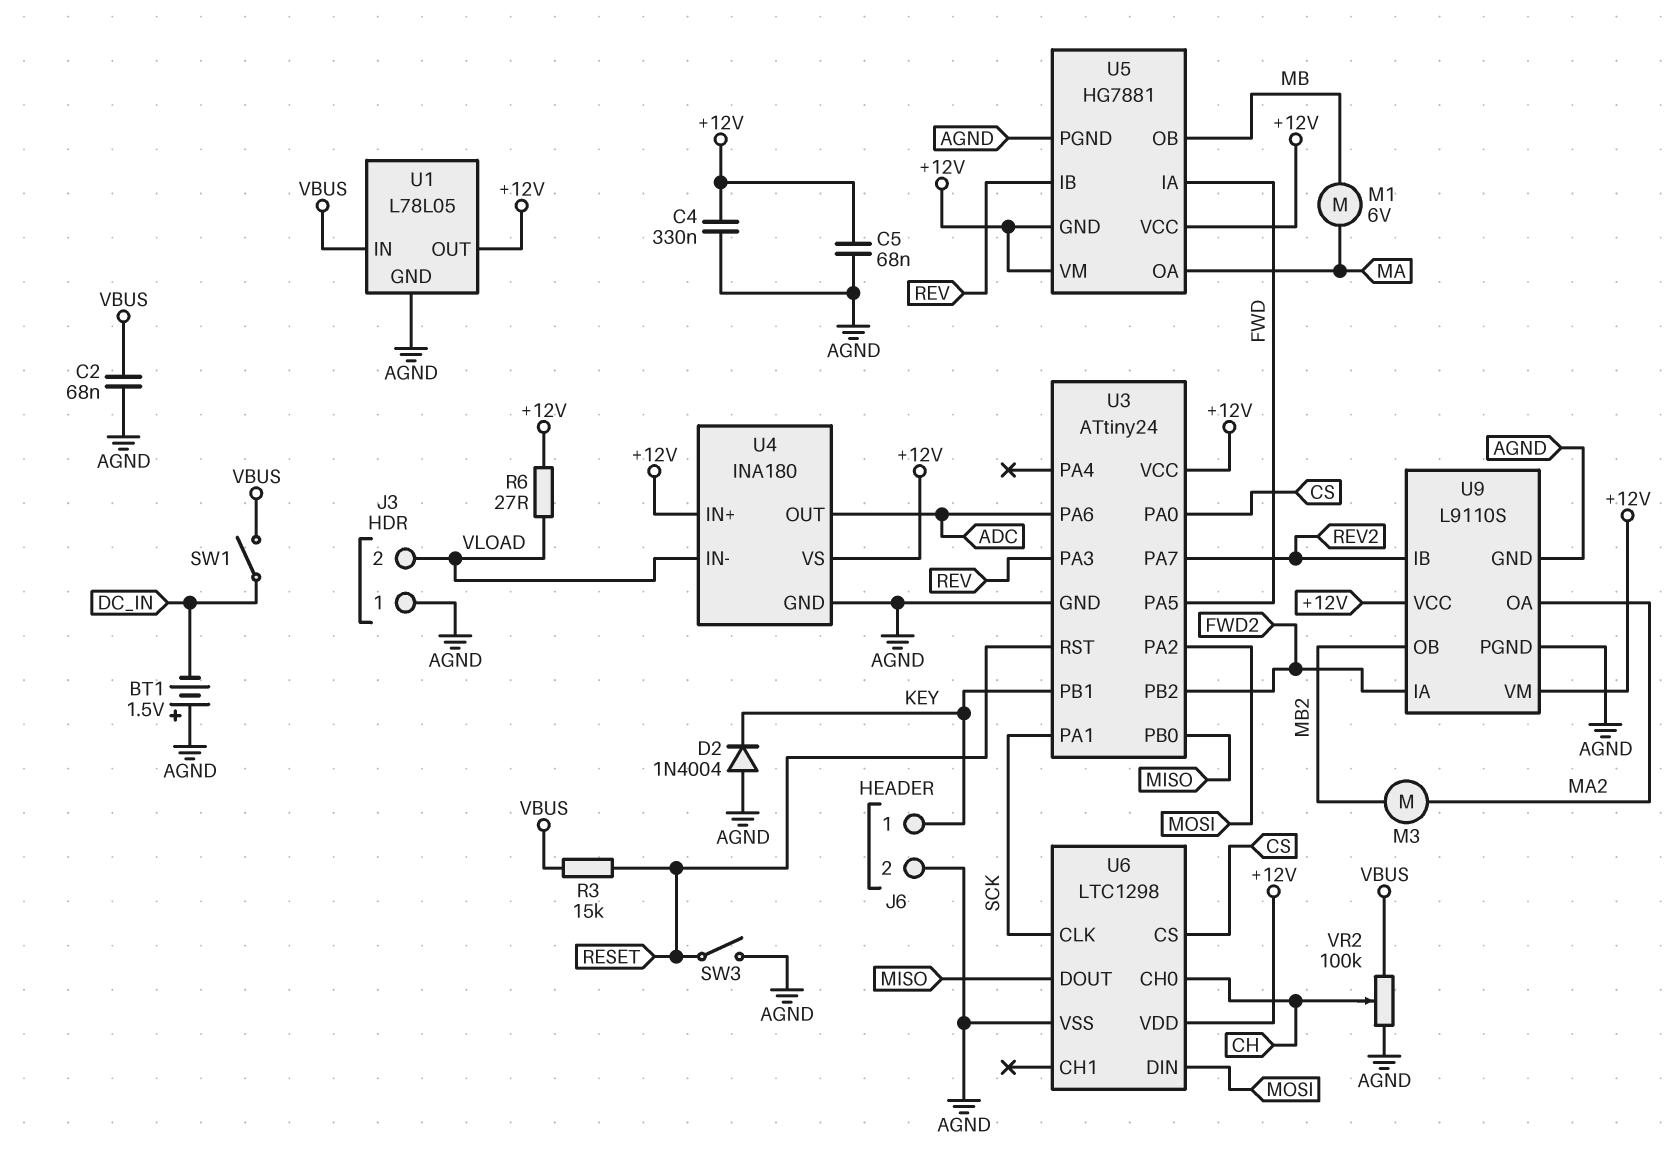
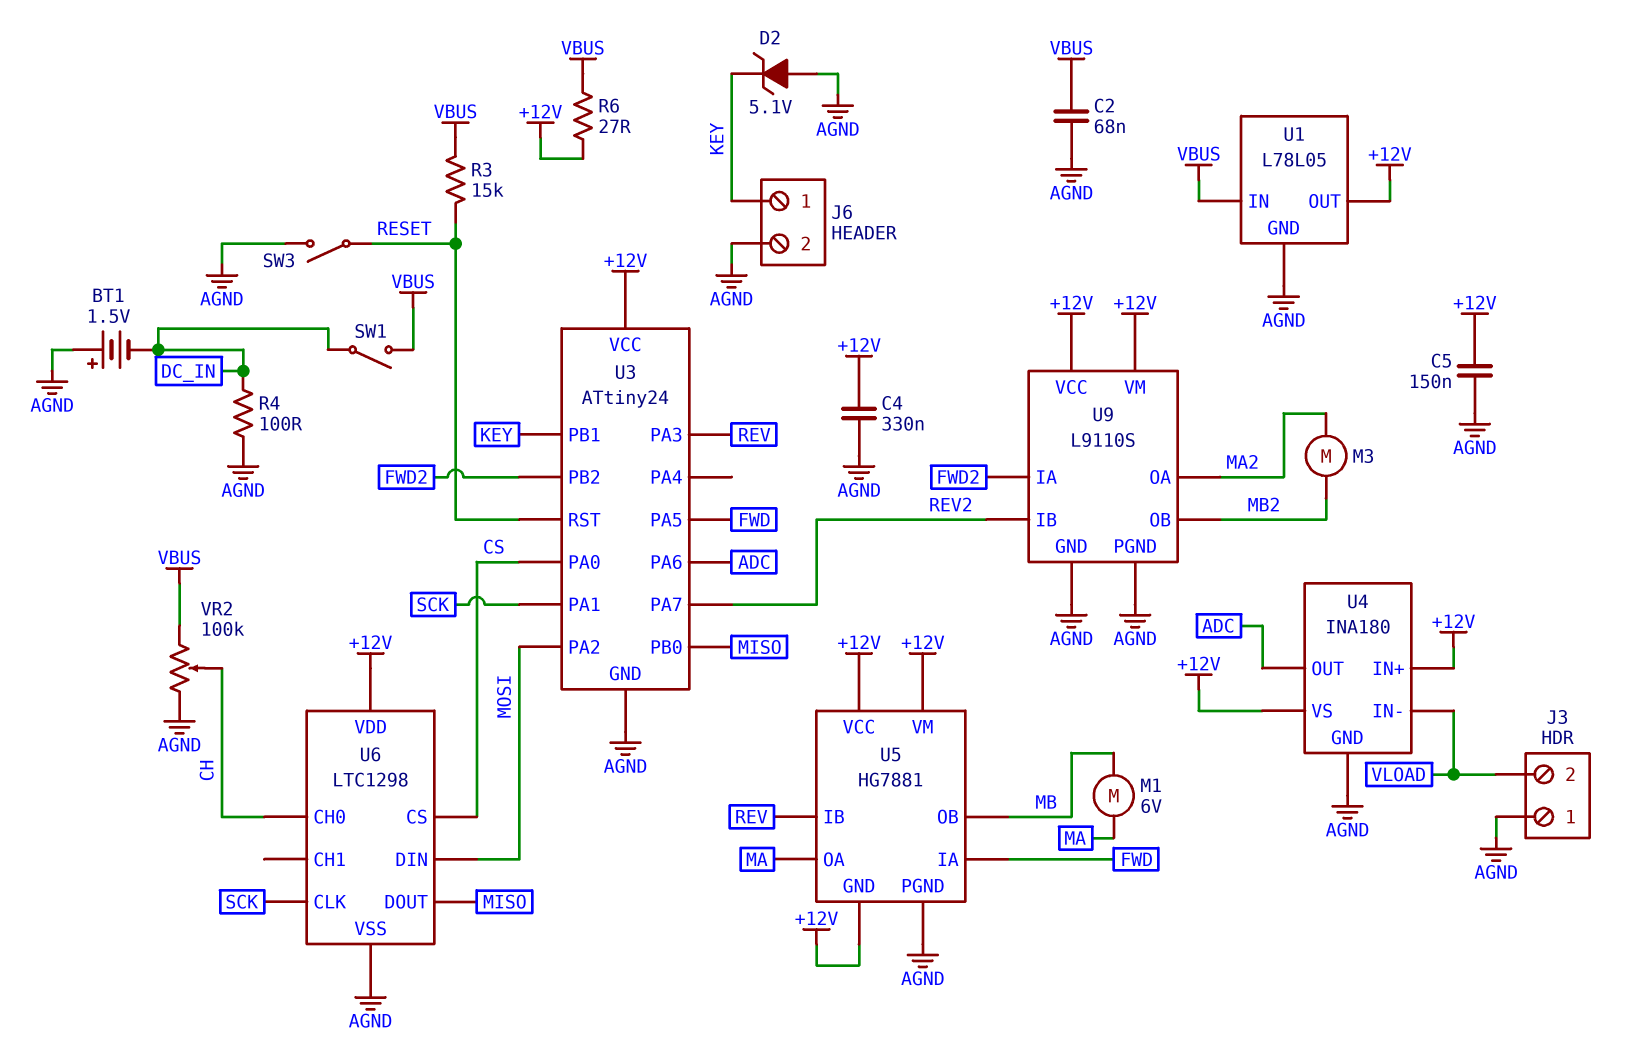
C5: 68nF (+12V, AGND) -> 150nF (+12V, AGND)
D2: diode 1N4004 (A AGND, K KEY) -> zener 5.1V (A AGND, K KEY)
R4: none -> 100 (AGND, DC_IN)
R6: 27 (+12V, VLOAD) -> 27 (+12V, VBUS)

